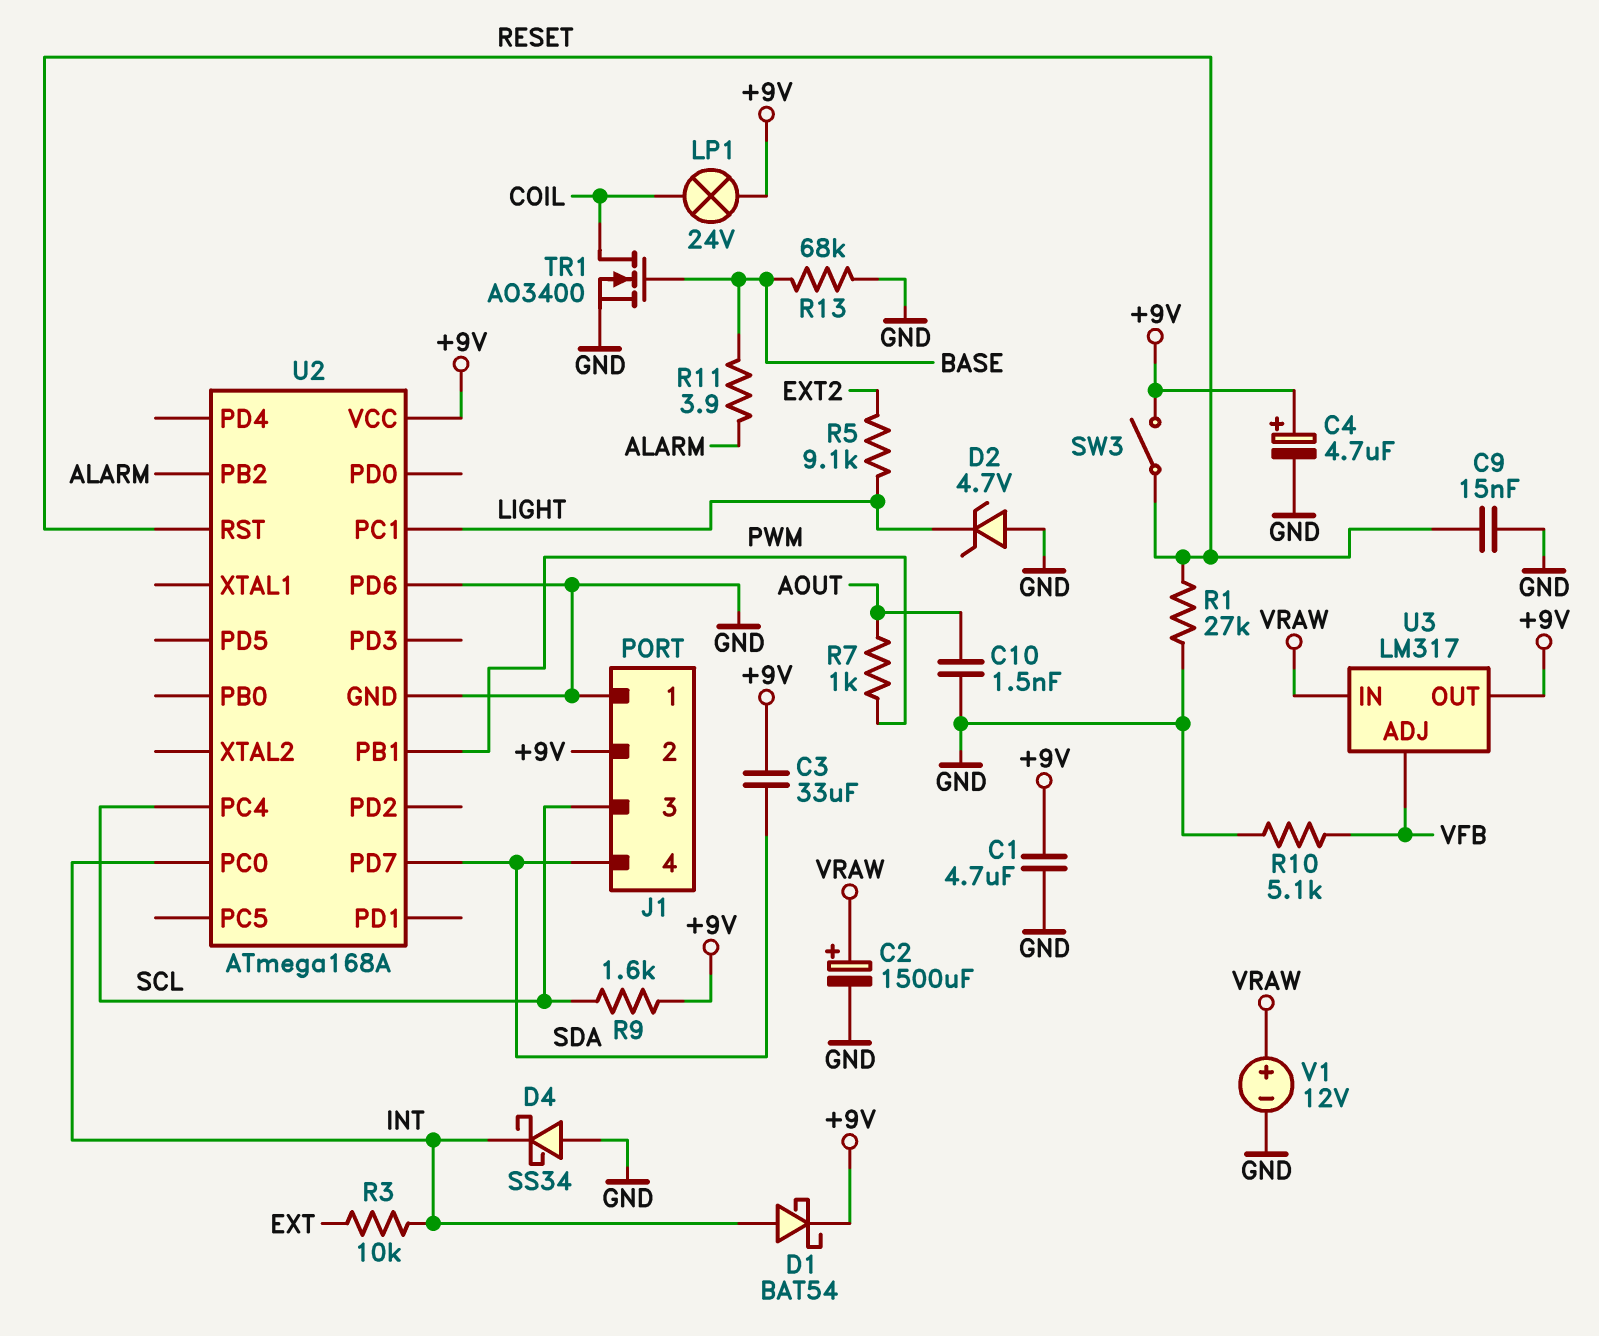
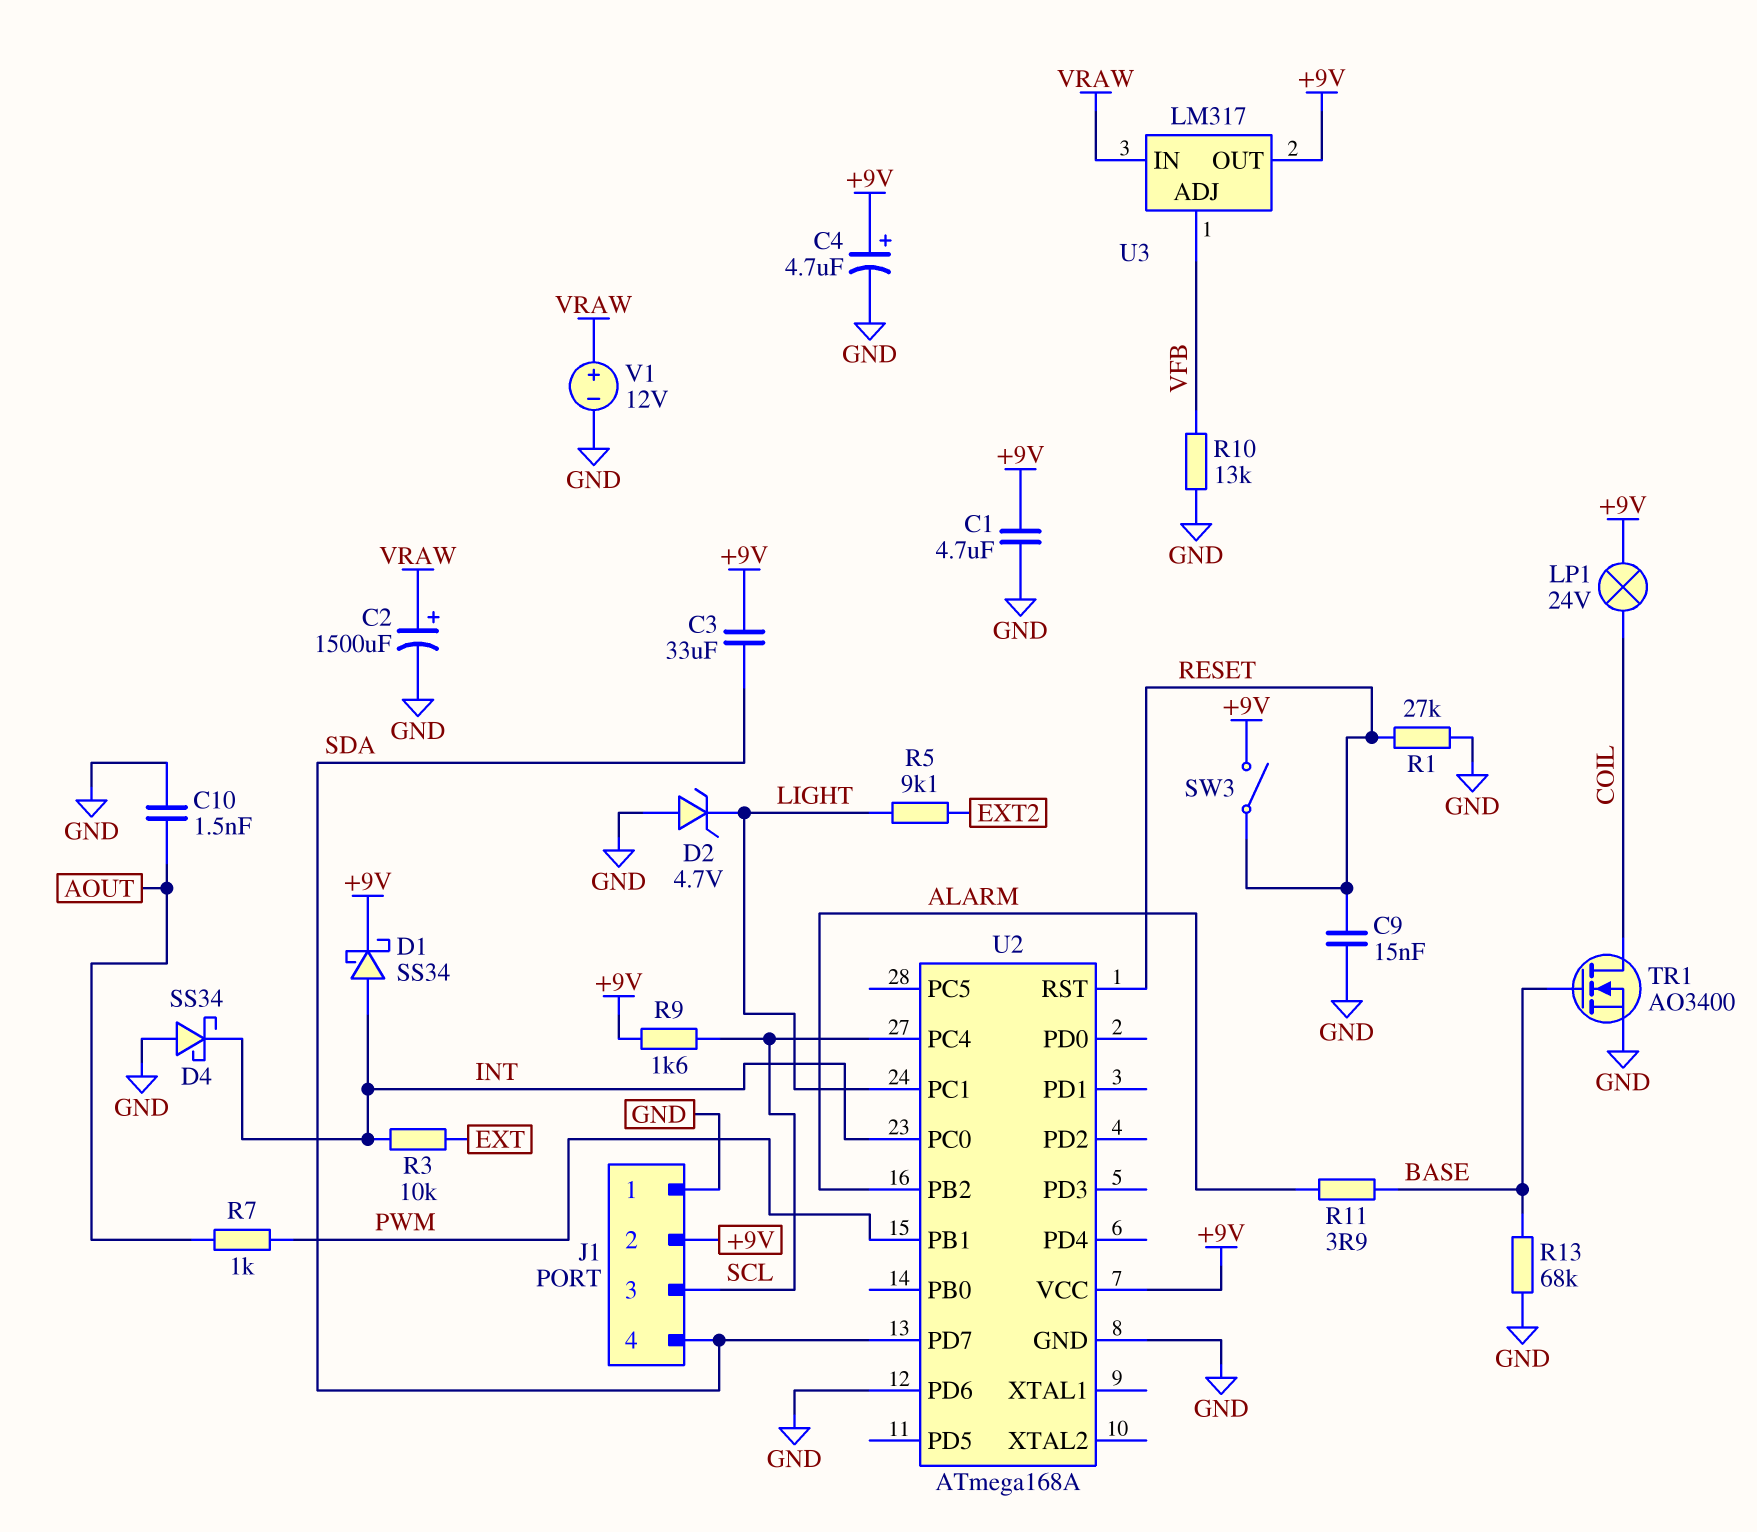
D1: schottky BAT54 (A INT, K +9V) -> schottky SS34 (A INT, K +9V)
R10: 5.1k (GND, VFB) -> 13k (GND, VFB)

